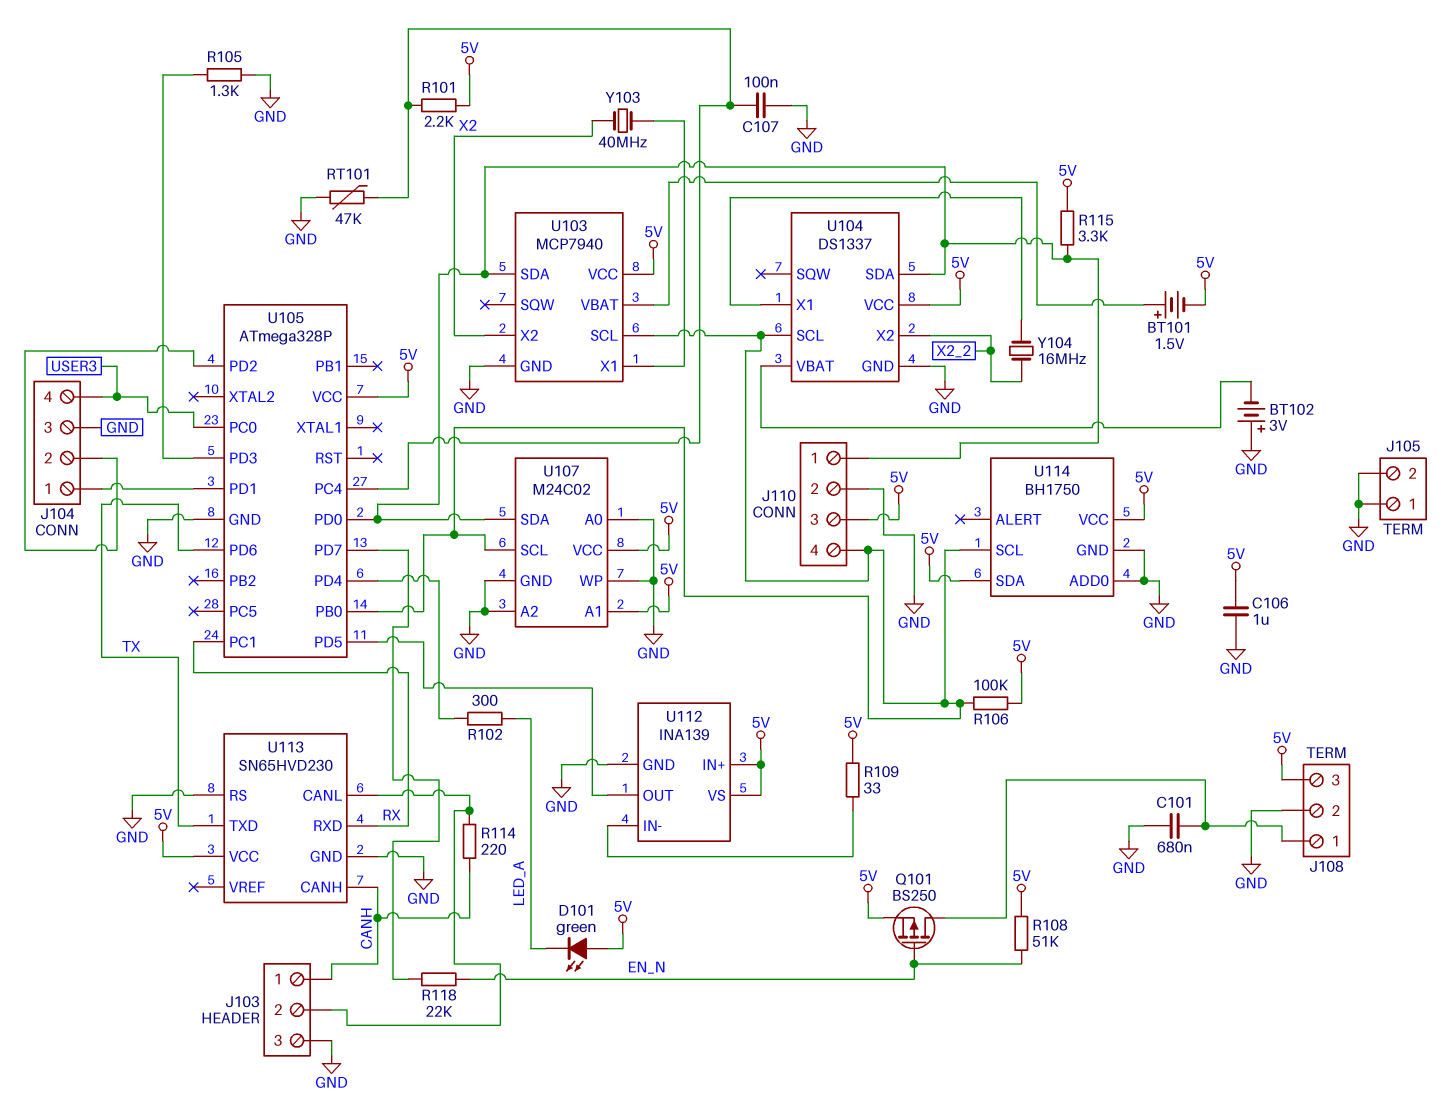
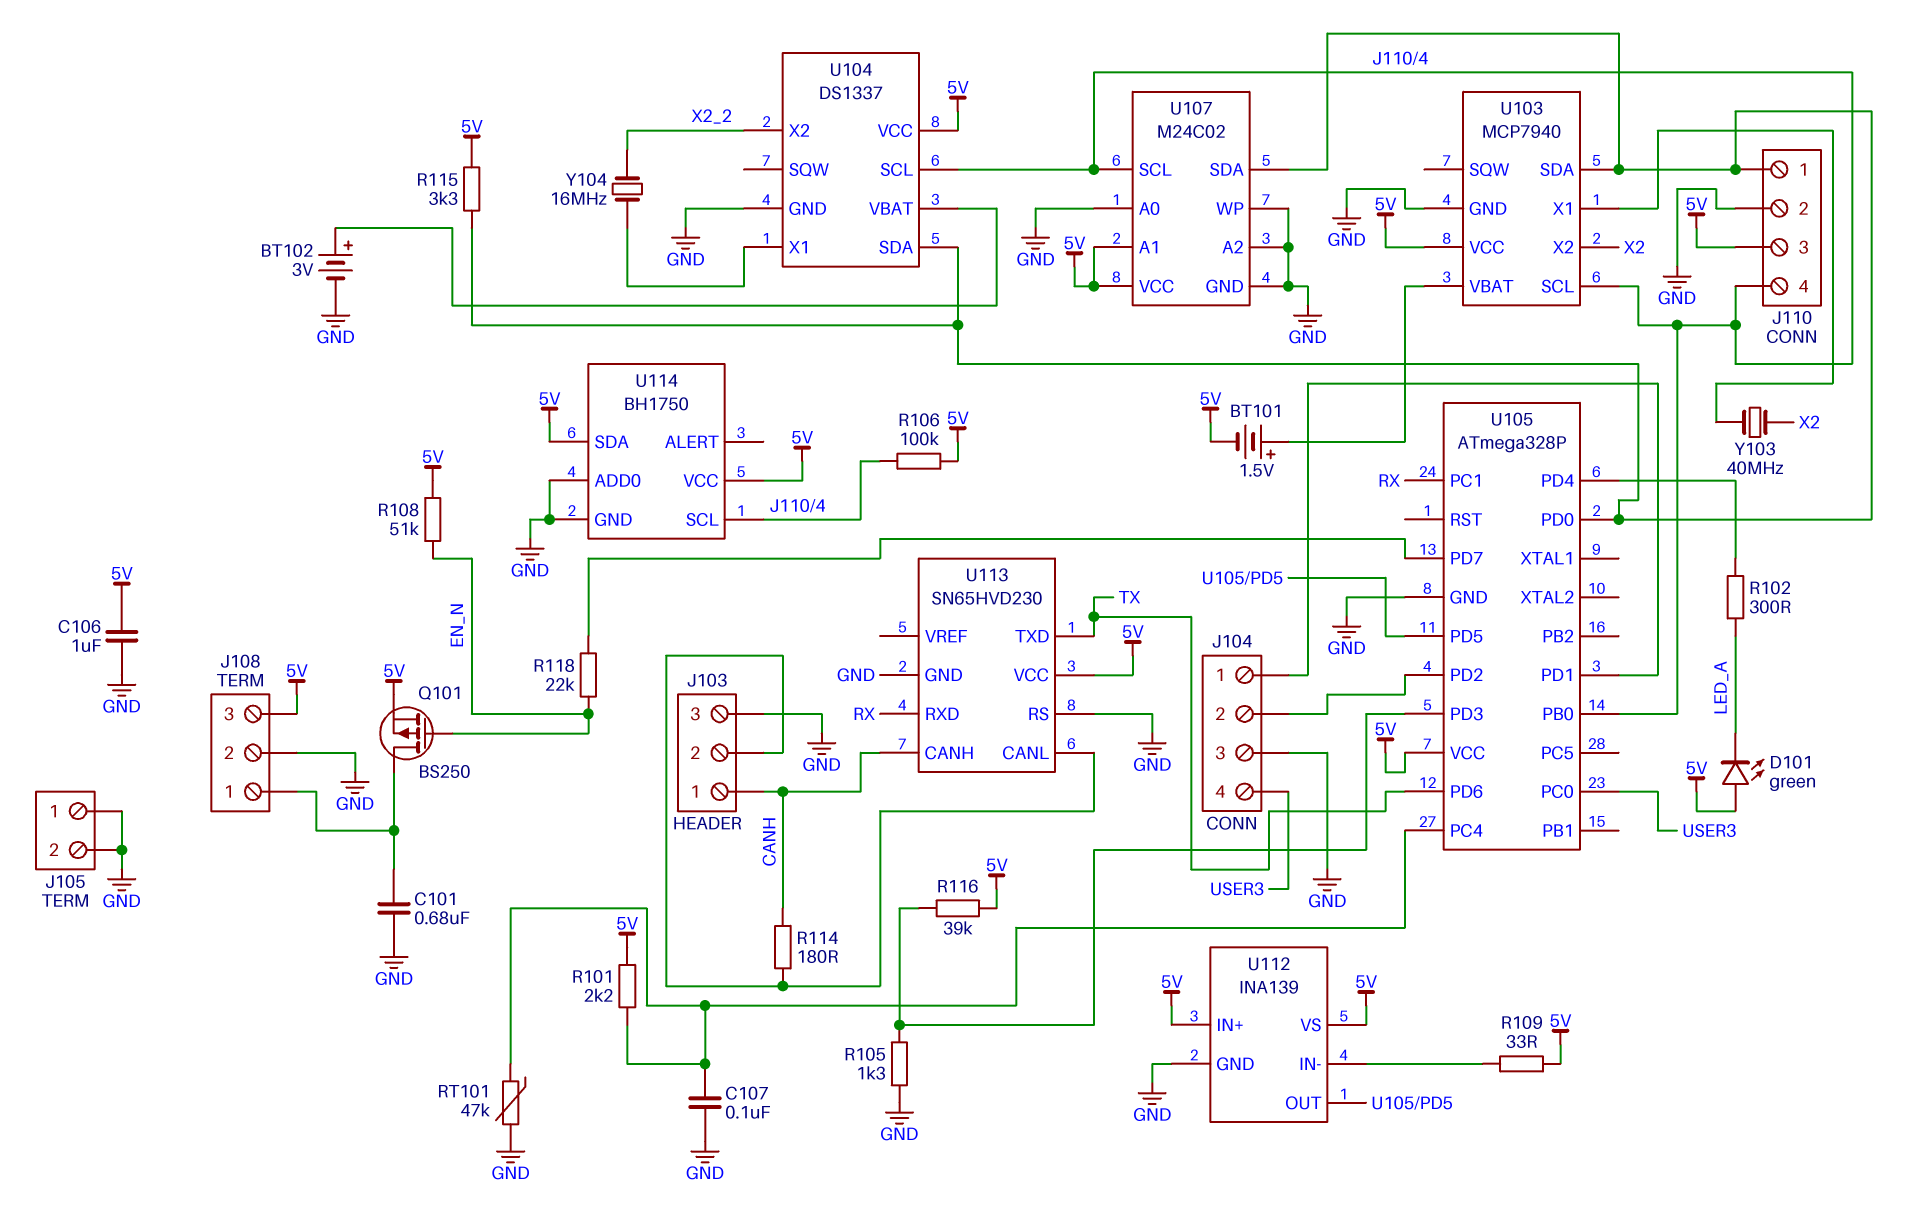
BT102: 3V (plus GND, minus U104/VBAT) -> 3V (plus U104/VBAT, minus GND)
R114: 220 (CANH, J103/2) -> 180 (CANH, J103/2)
R116: none -> 39k (5V, U105/PD3)

